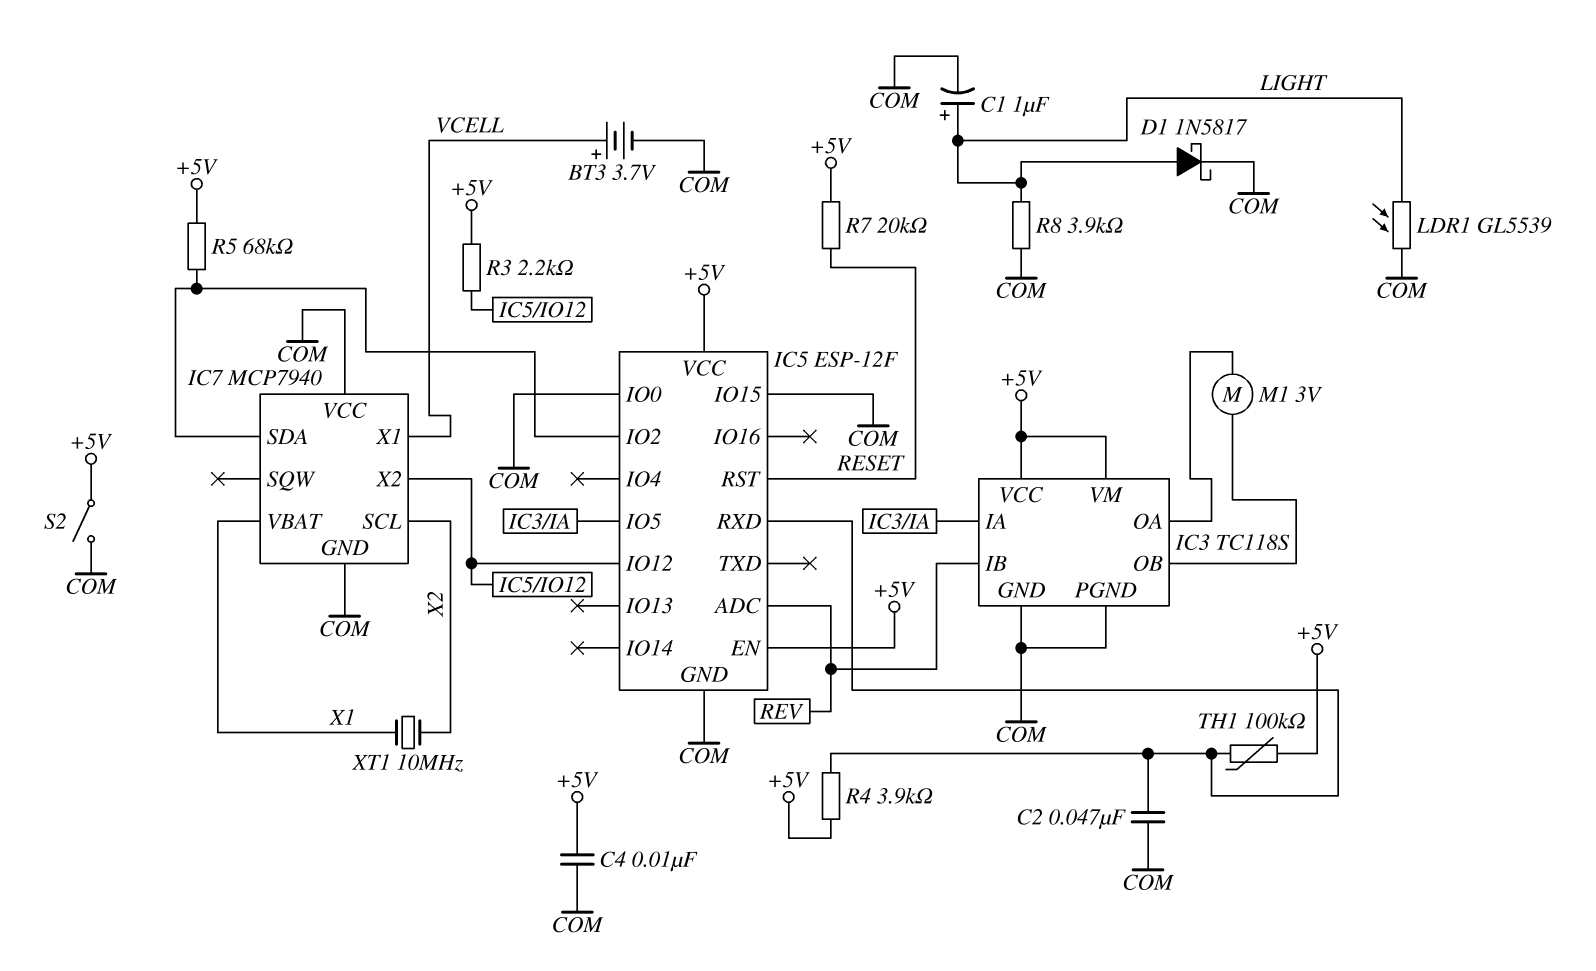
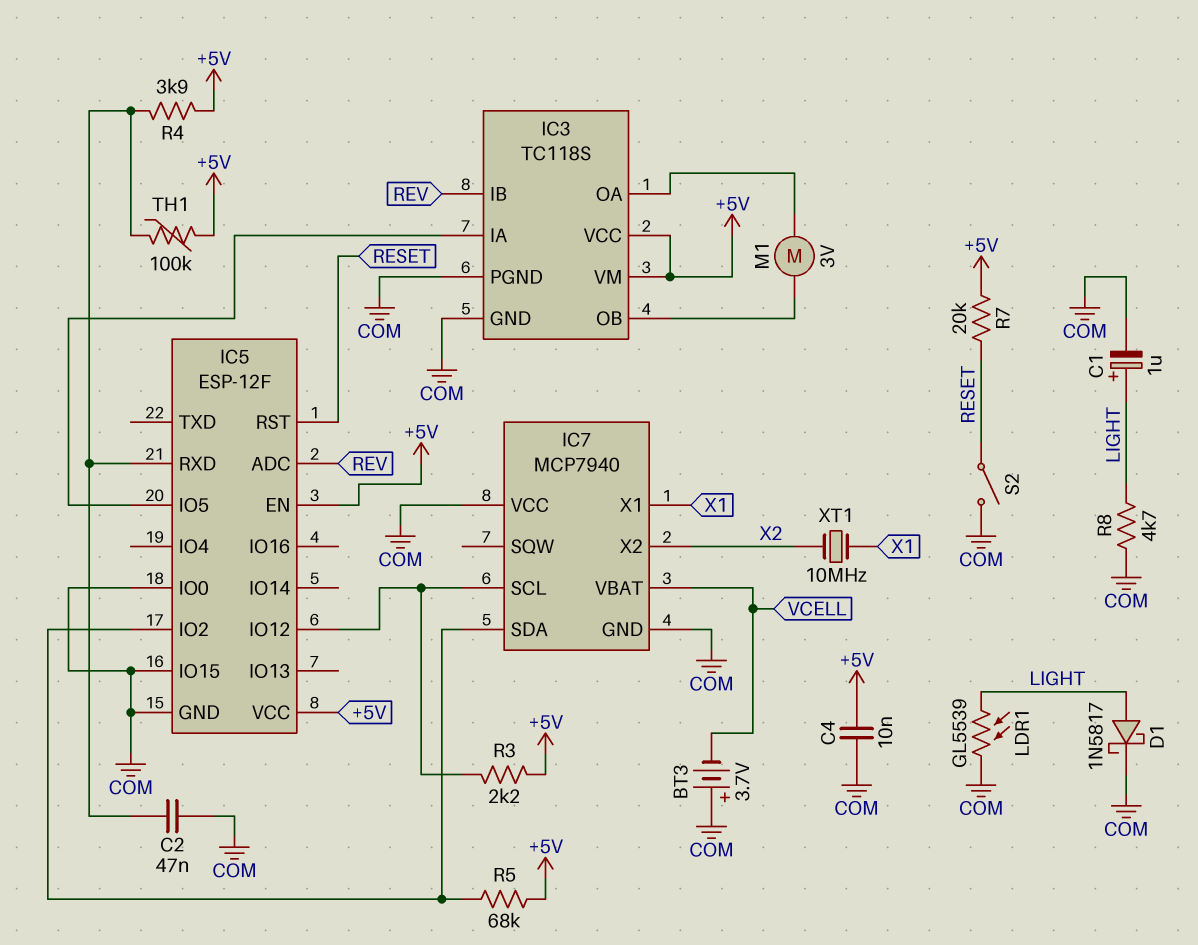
BT3: 3.7V (plus VCELL, minus COM) -> 3.7V (plus COM, minus VCELL)
IC7 pin SCL: X2 -> IC5/IO12
IC7 pin VBAT: X1 -> VCELL
IC7 pin X1: VCELL -> X1
IC7 pin X2: IC5/IO12 -> X2
R8: 3.9k (COM, LIGHT) -> 4.7k (COM, LIGHT)
S2: switch (+5V, COM) -> switch (COM, RESET)

